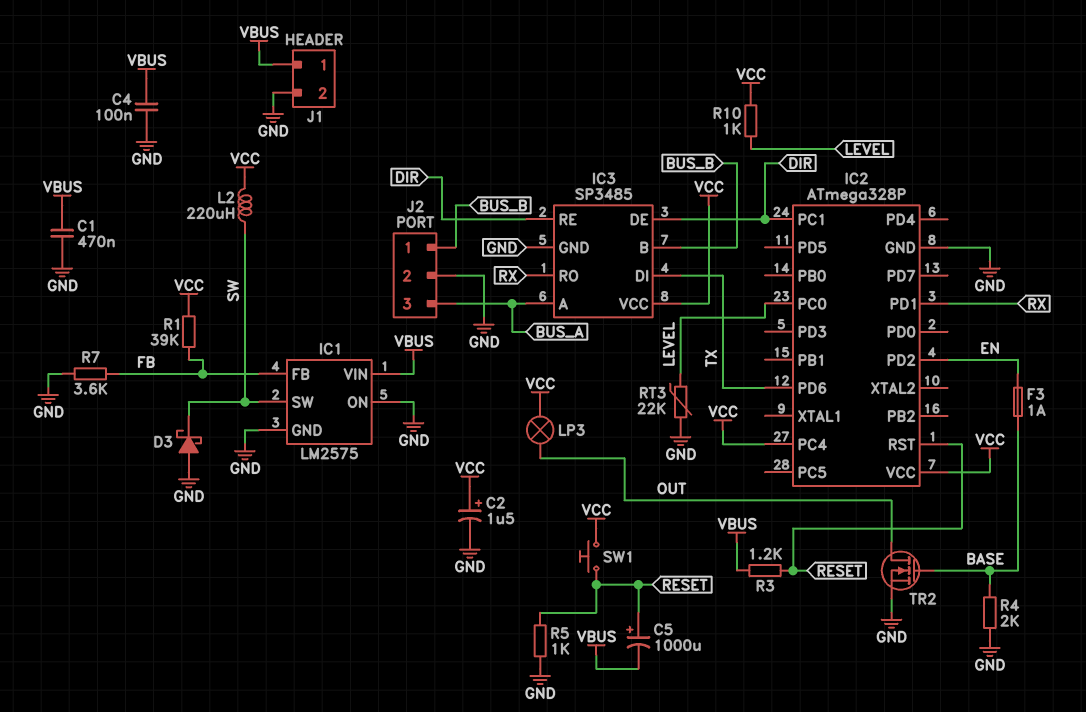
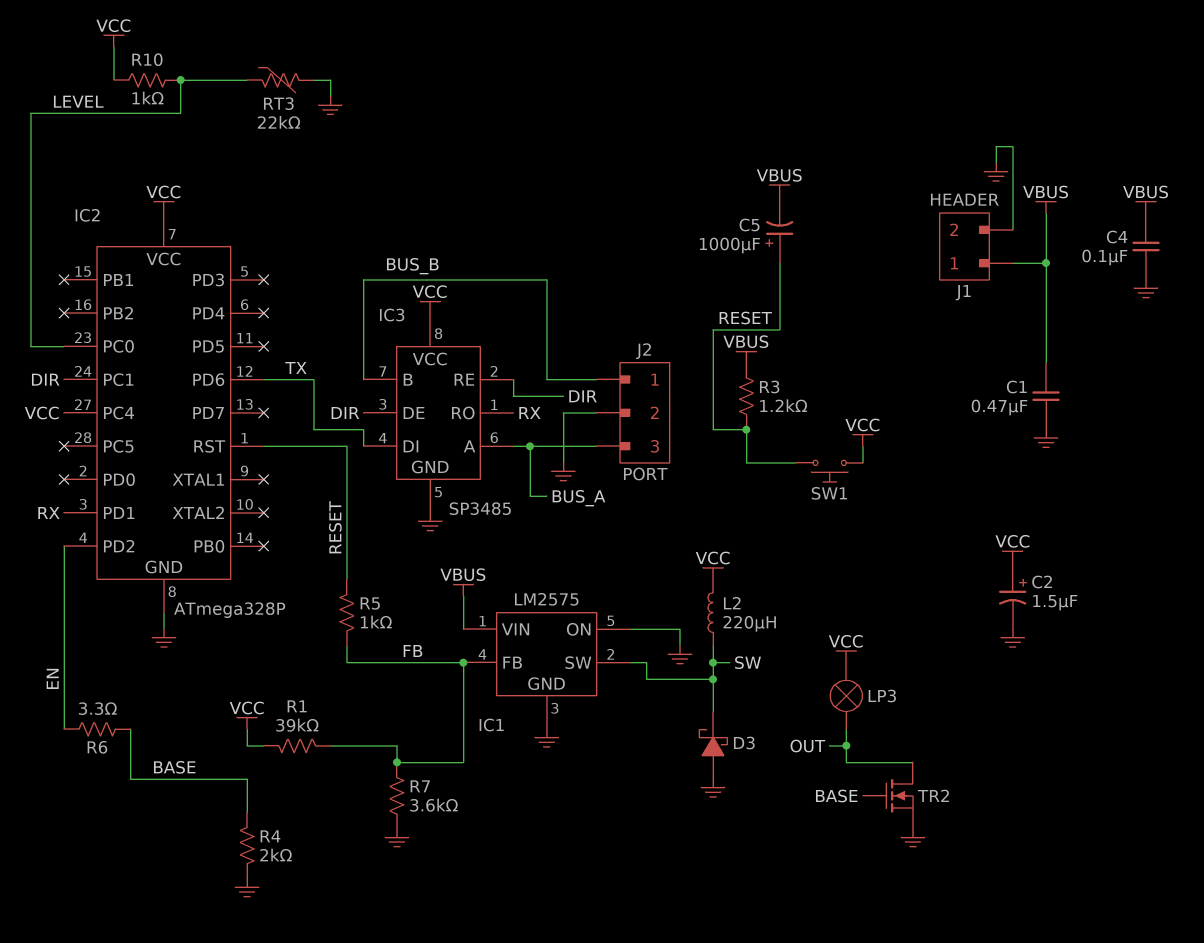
F3: 1A (BASE, EN) -> none
R5: 1k (GND, RESET) -> 1k (FB, RESET)
R6: none -> 3.3 (BASE, EN)

